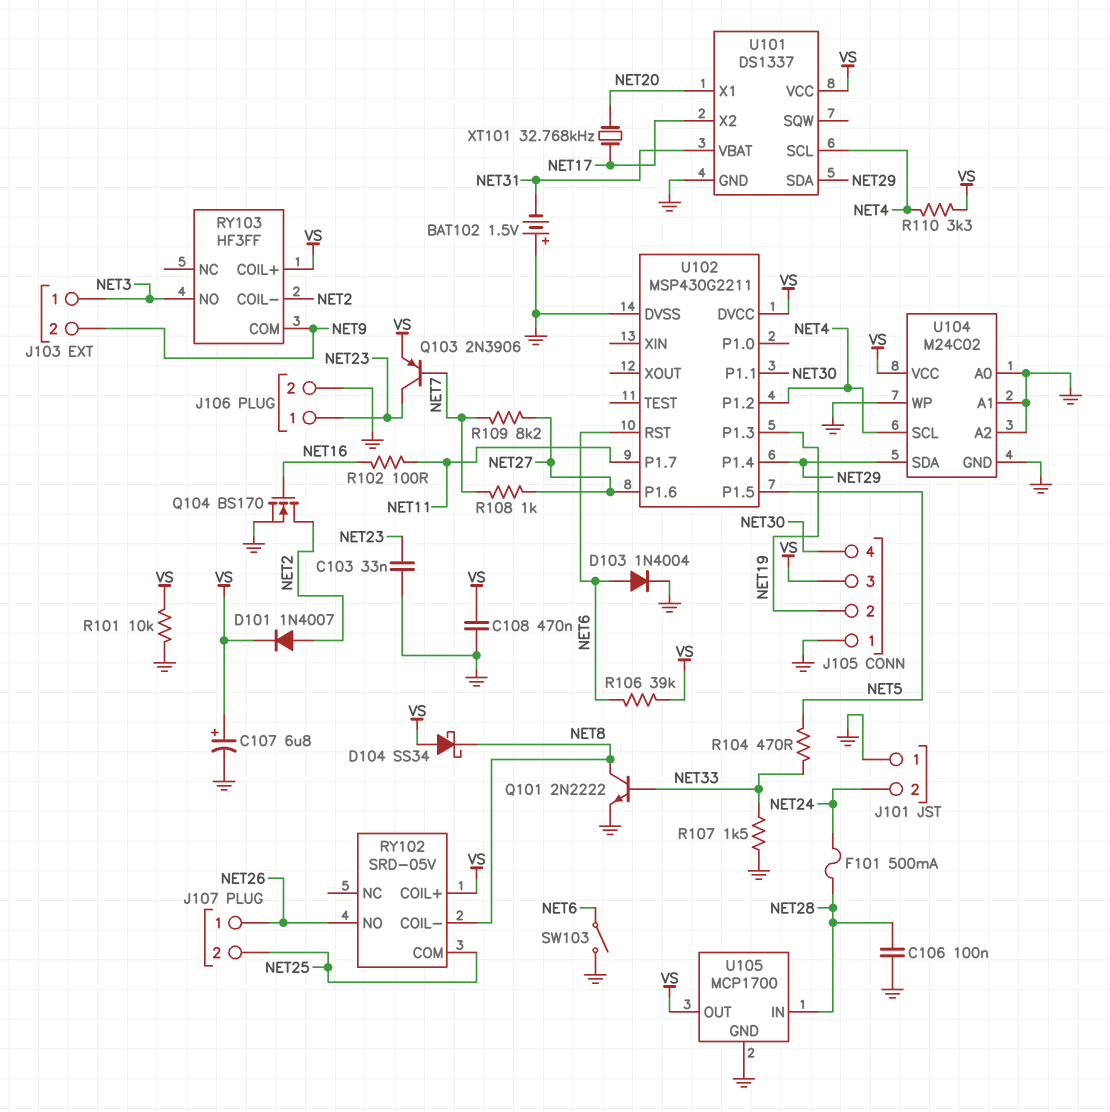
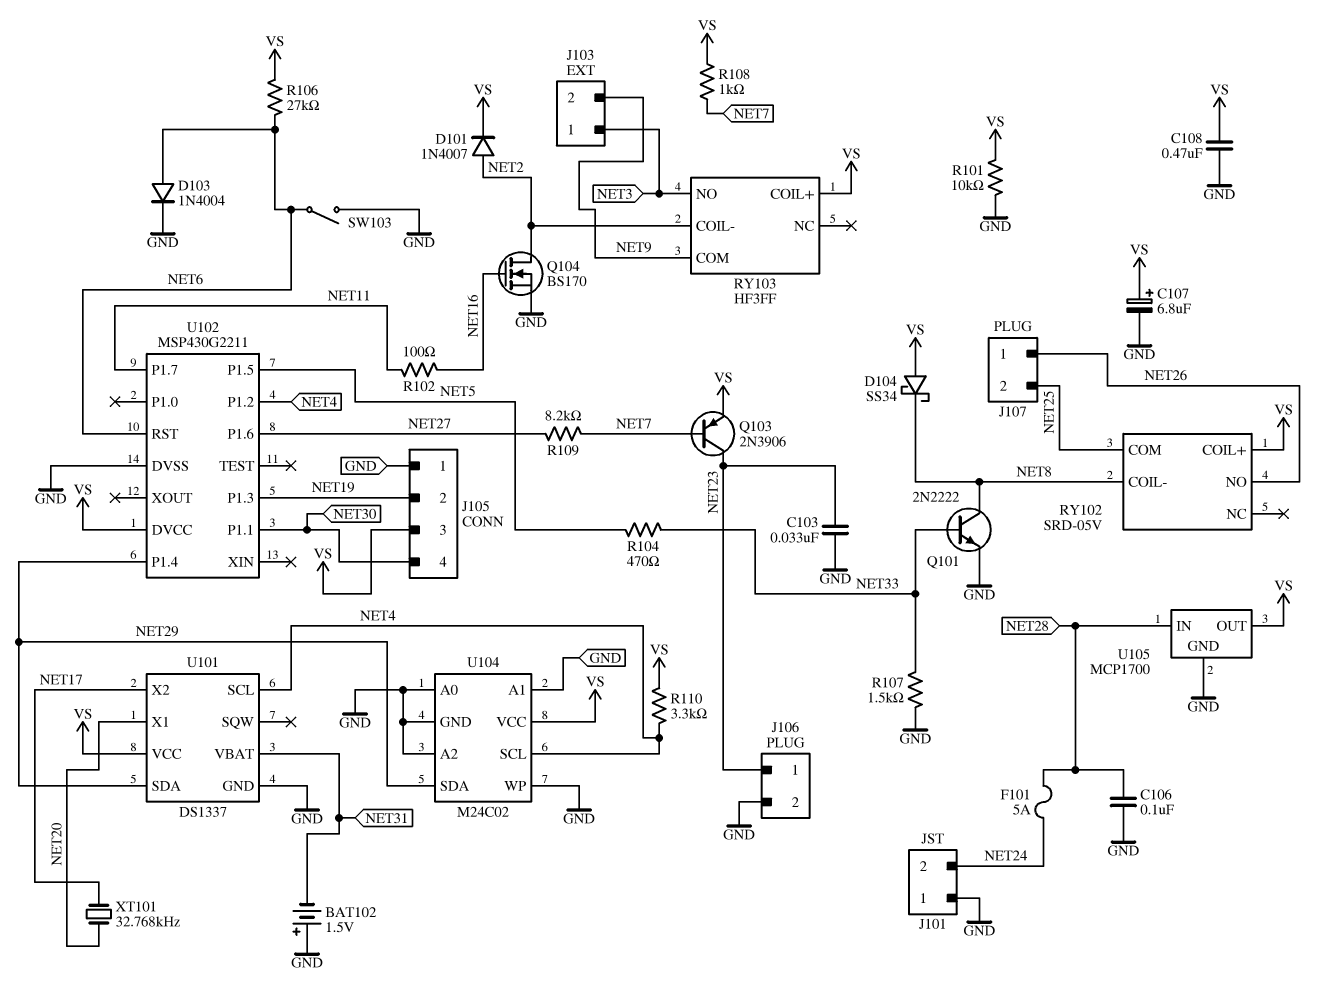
F101: 500mA (NET24, NET28) -> 5A (NET24, NET28)
R106: 39k (NET6, VS) -> 27k (NET6, VS)
R108: 1k (NET7, NET27) -> 1k (NET7, VS)

